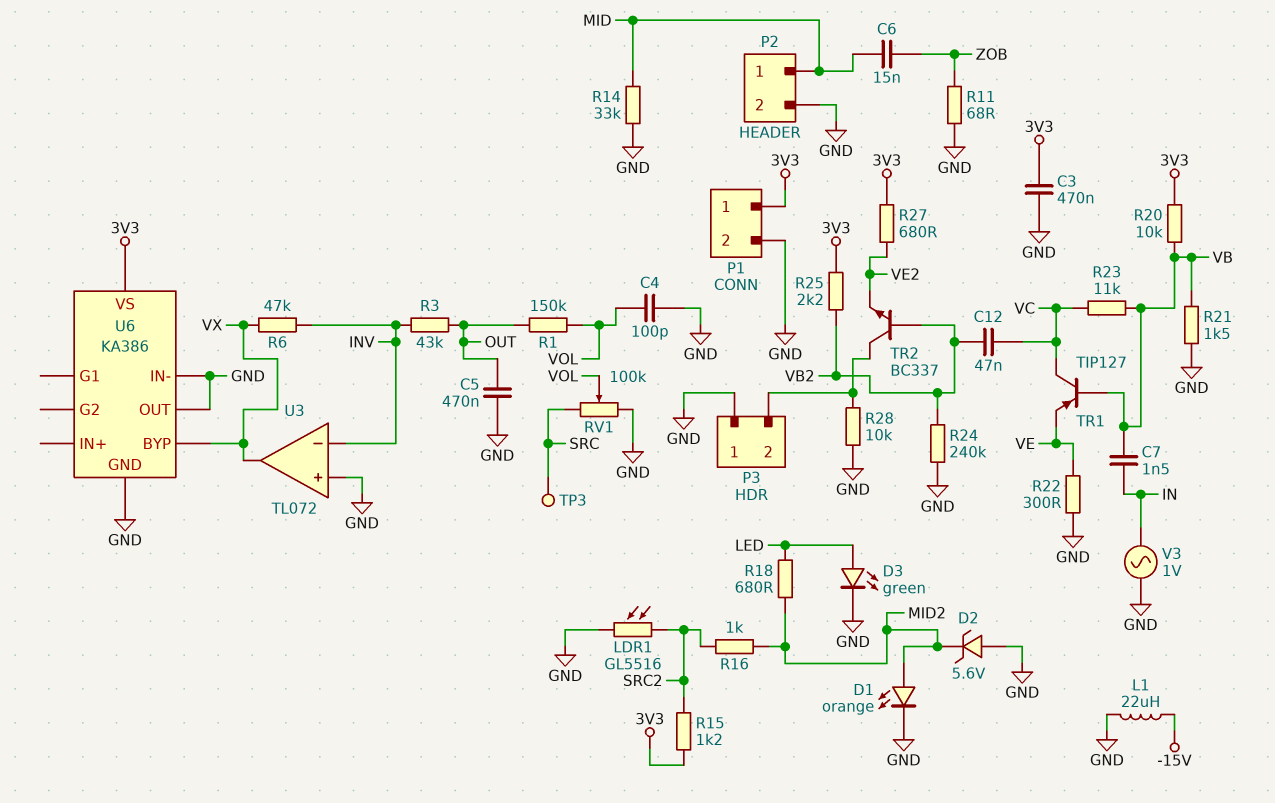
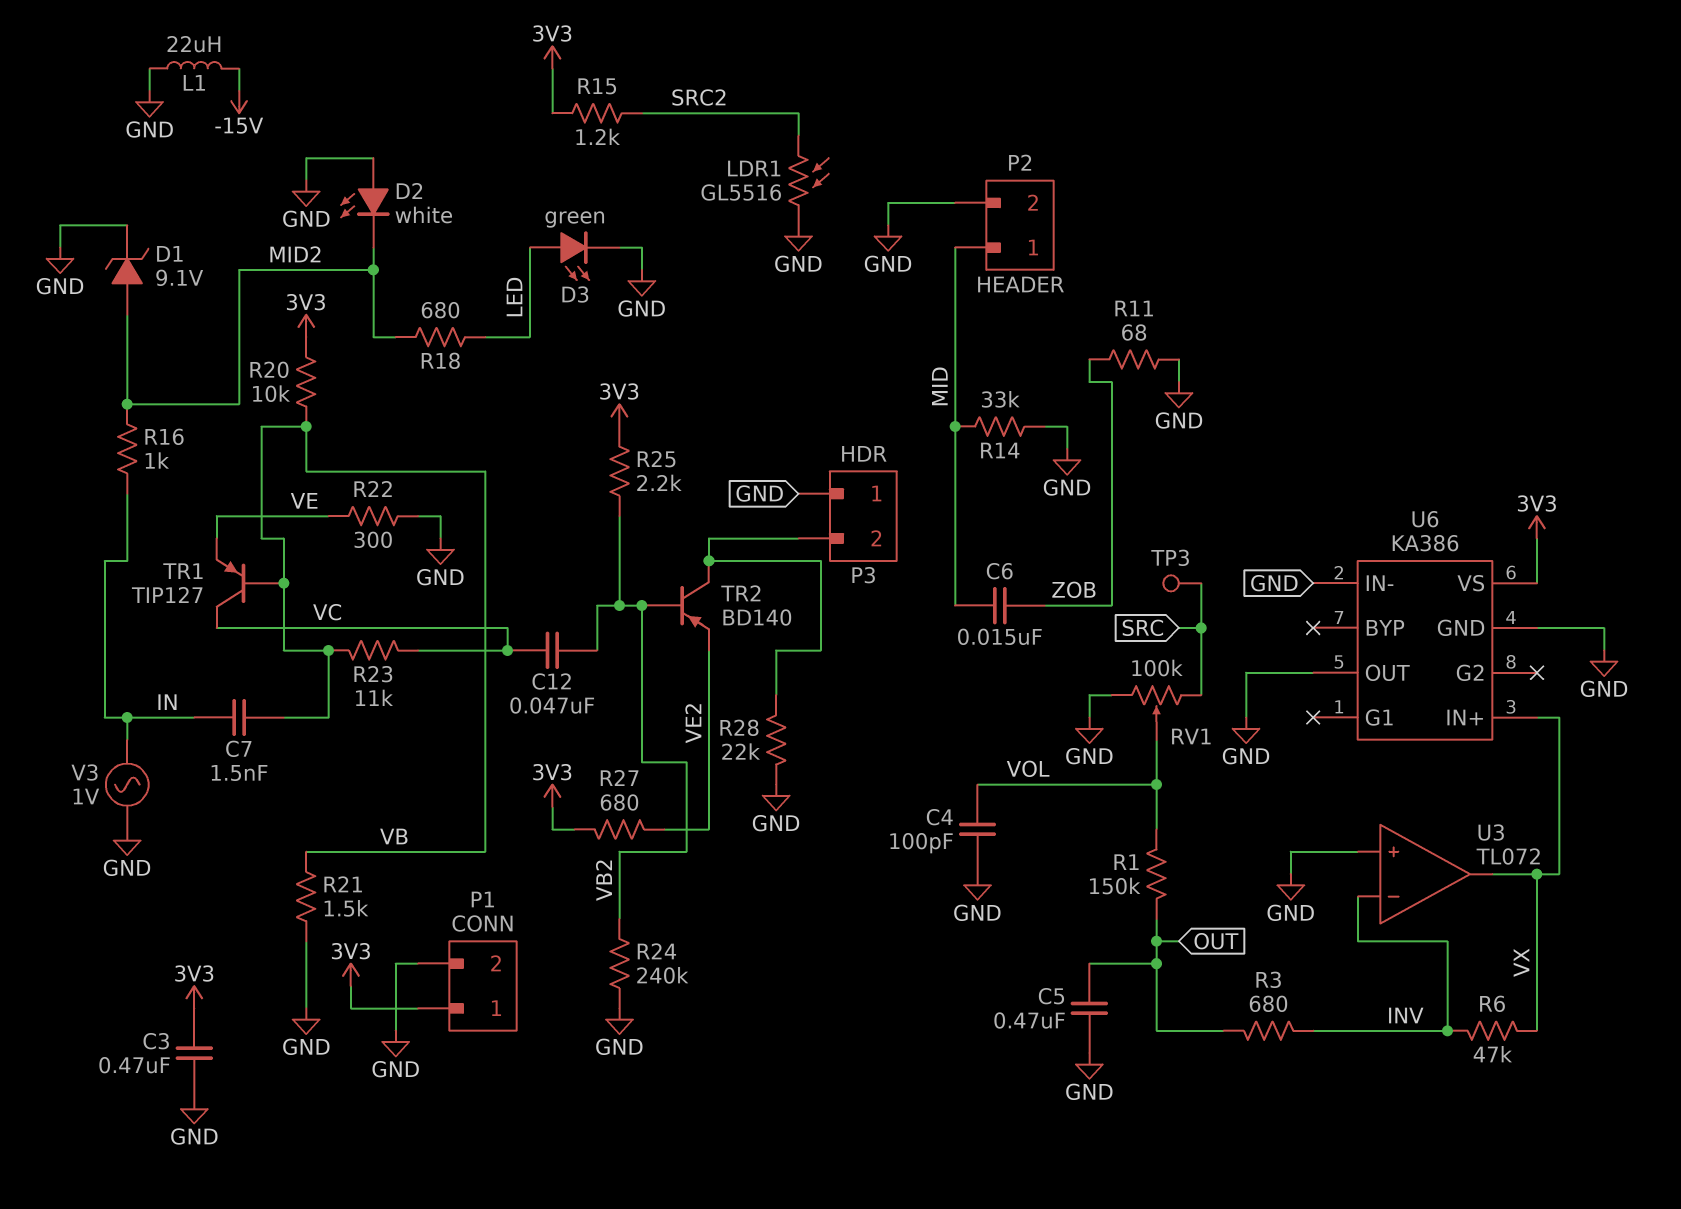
D1: LED orange (A MID2, K GND) -> zener 9.1V (A MID2, K GND)
D2: zener 5.6V (A GND, K MID2) -> LED white (A GND, K MID2)
R3: 43k (INV, OUT) -> 680 (INV, OUT)
R16: 1k (MID2, SRC2) -> 1k (IN, MID2)
R28: 10k (GND, P3/2) -> 22k (GND, P3/2)
TR2: NPN BC337 (B VB2, C P3/2, E VE2) -> PNP BD140 (B VB2, C P3/2, E VE2)
U6 pin BYP: VX -> none
U6 pin IN+: none -> VX

